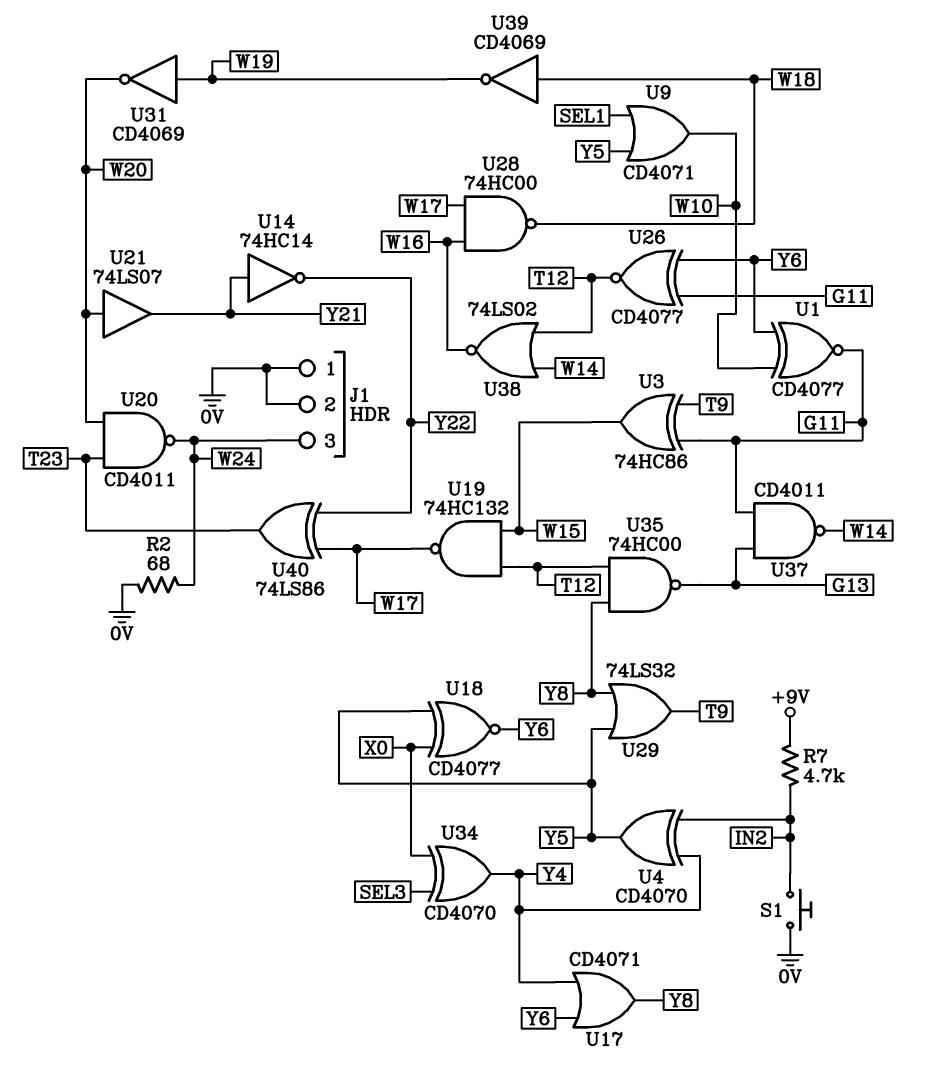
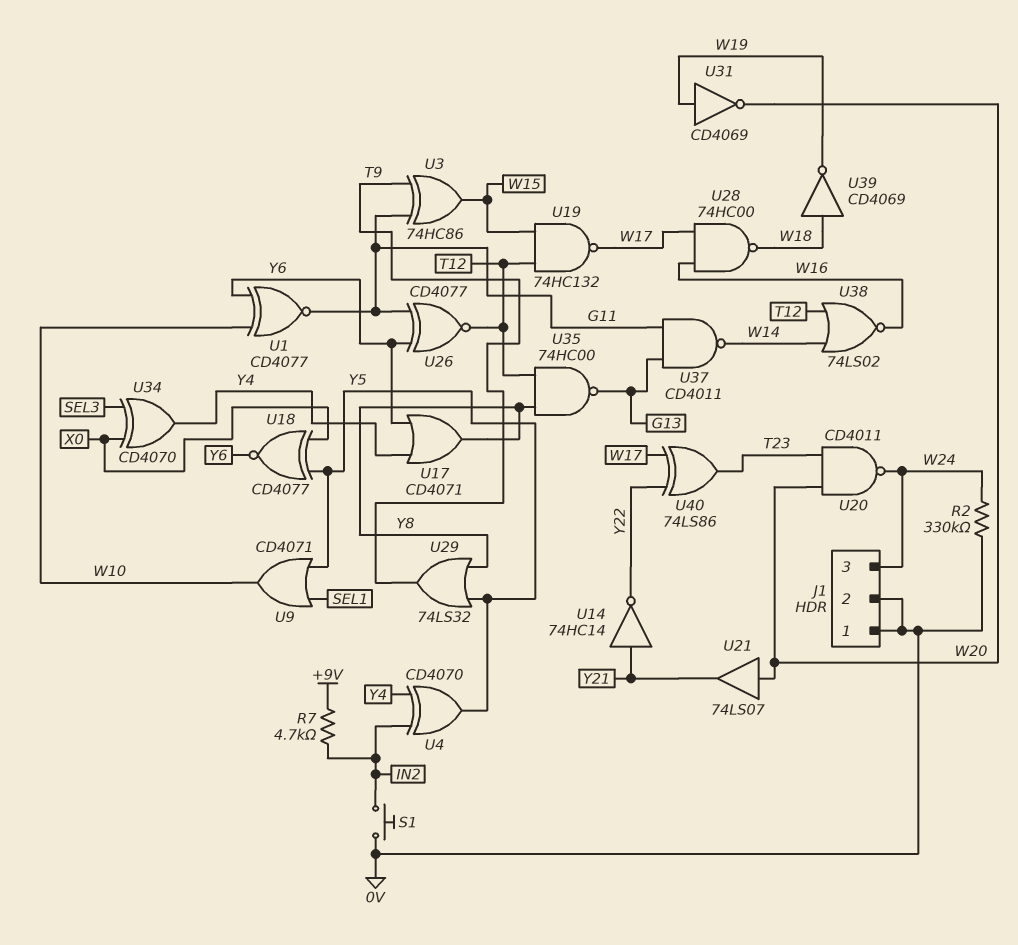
R2: 68 (0V, W24) -> 330k (0V, W24)

